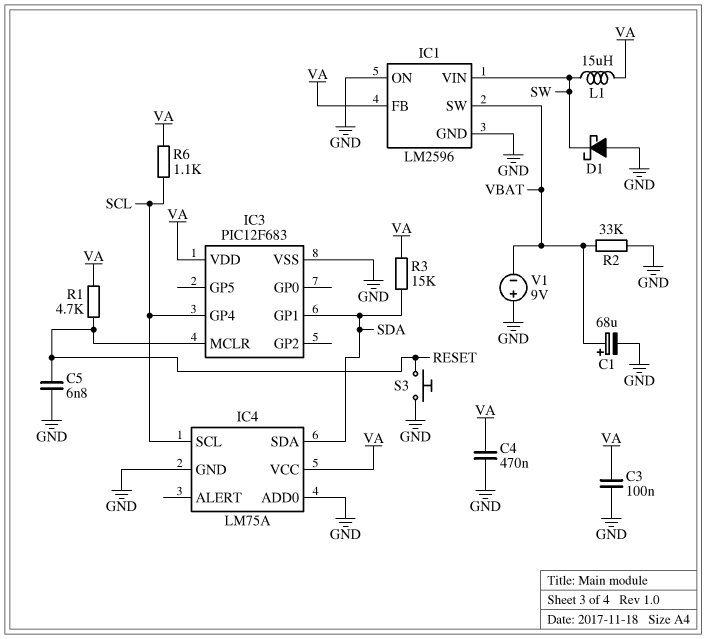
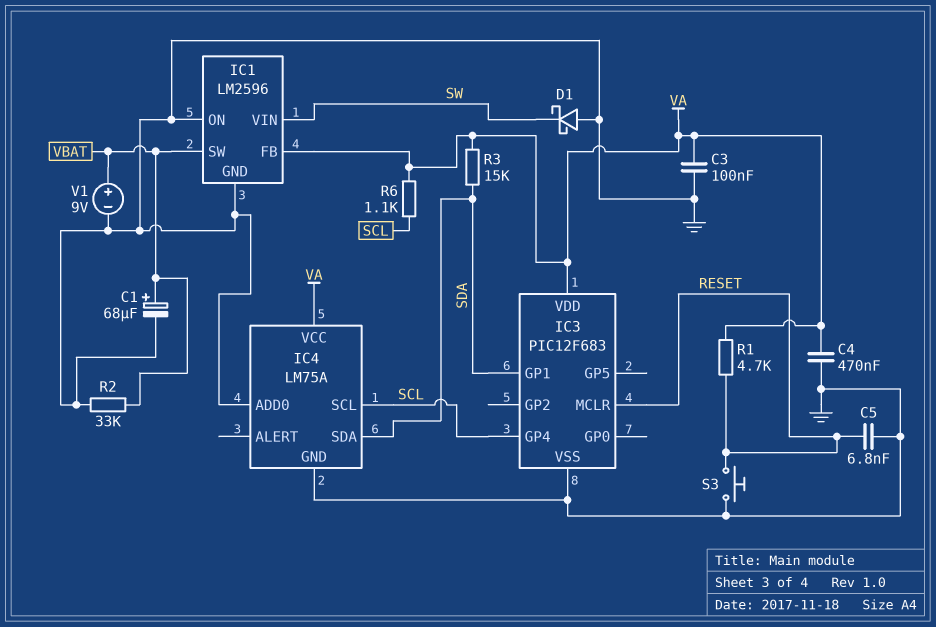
L1: 15uH (SW, VA) -> none
V1: 9V (plus GND, minus VBAT) -> 9V (plus VBAT, minus GND)

